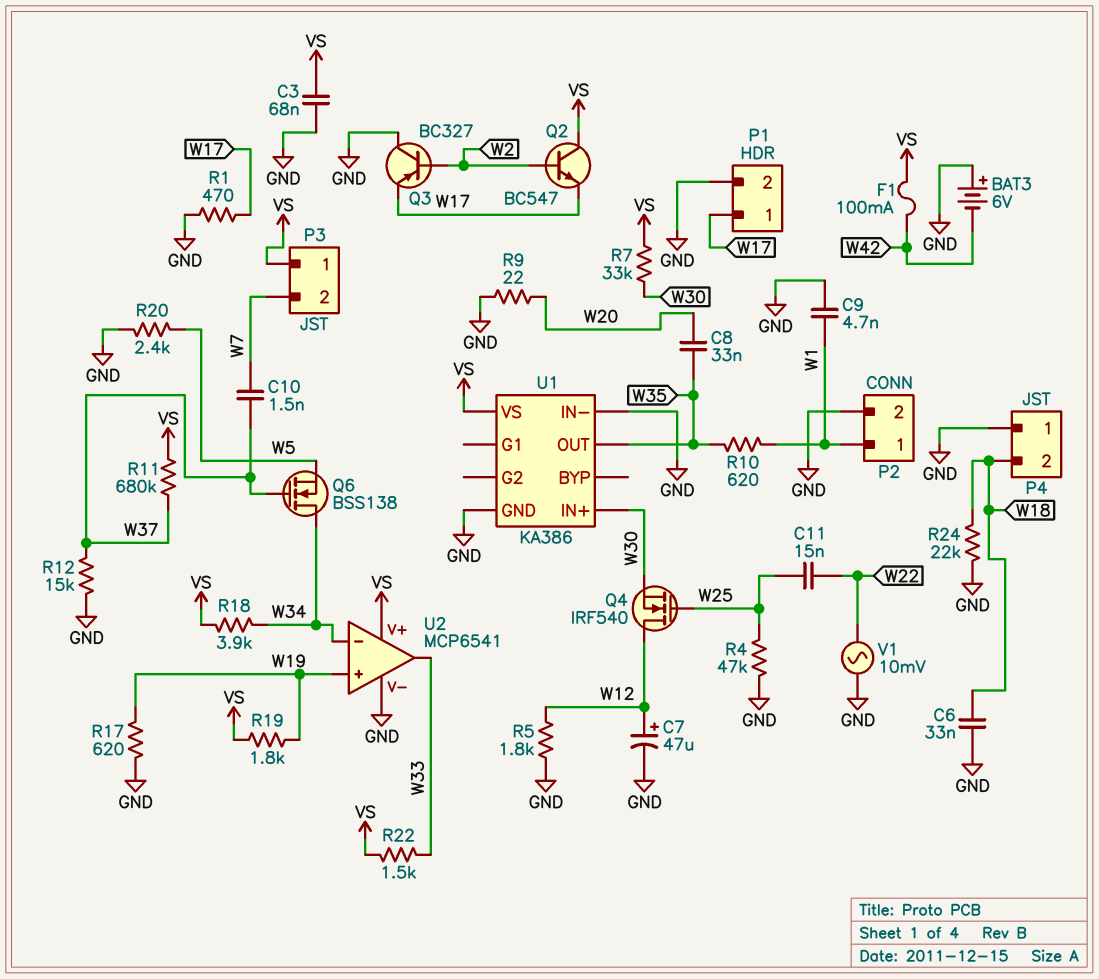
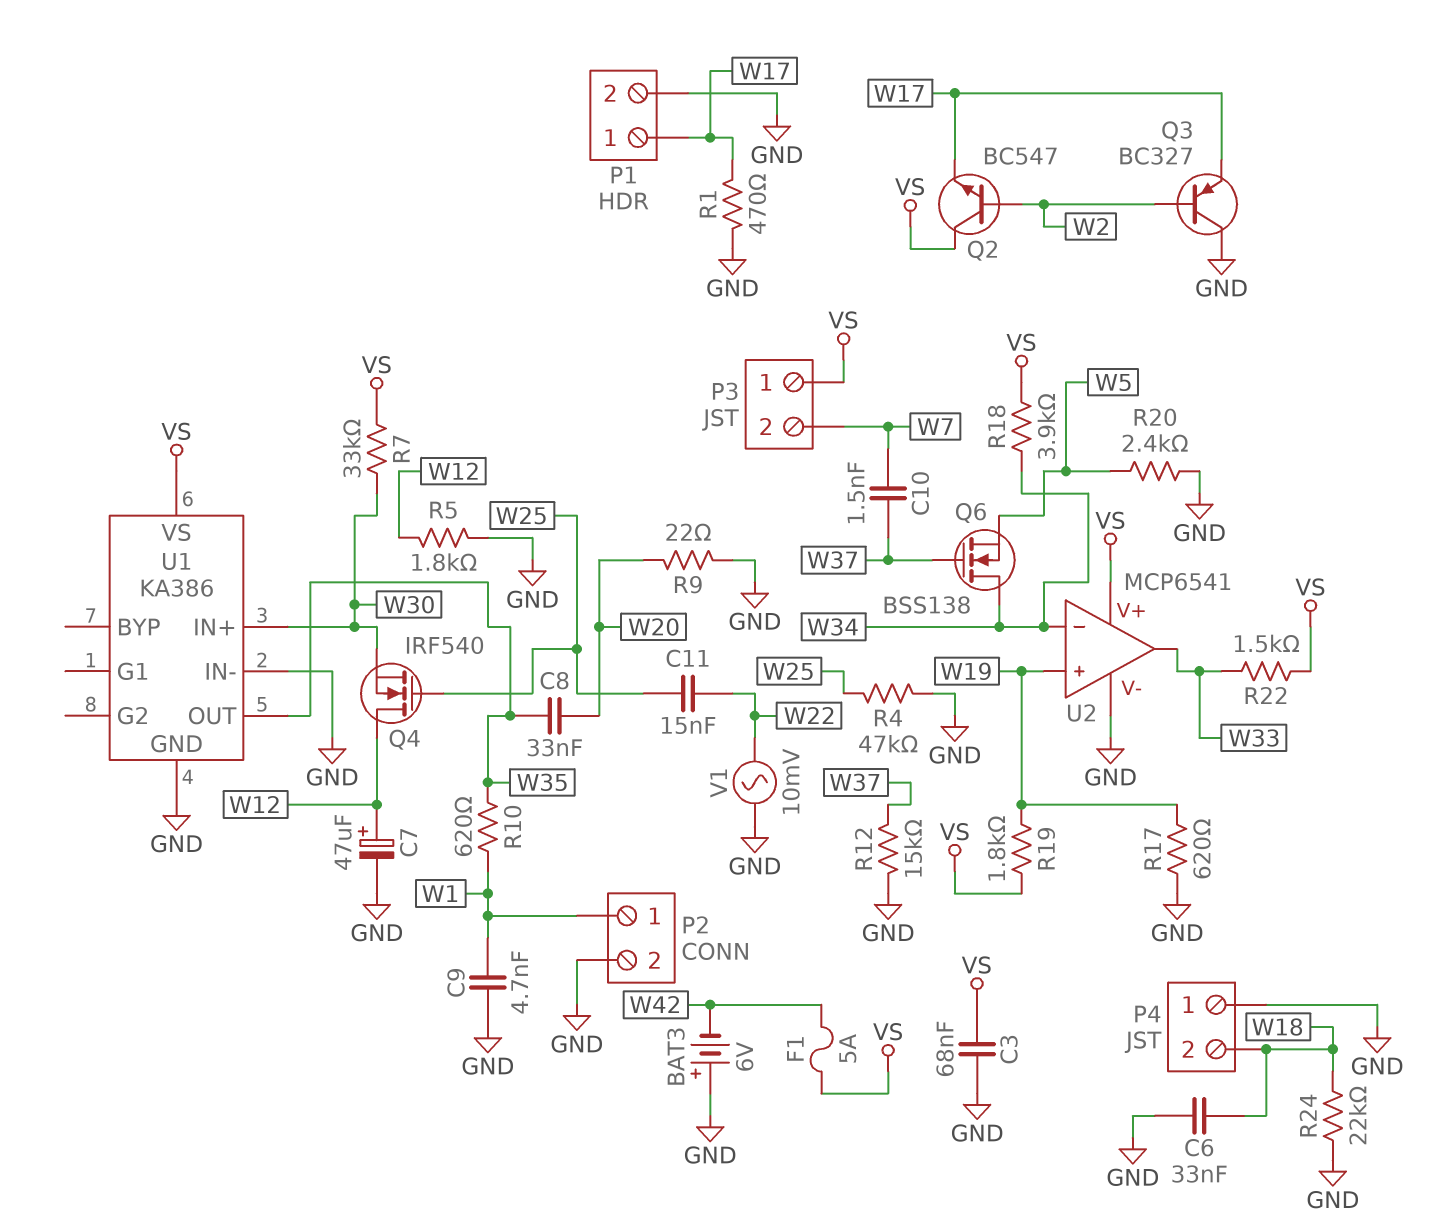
F1: 100mA (VS, W42) -> 5A (VS, W42)
R11: 680k (VS, W37) -> none

